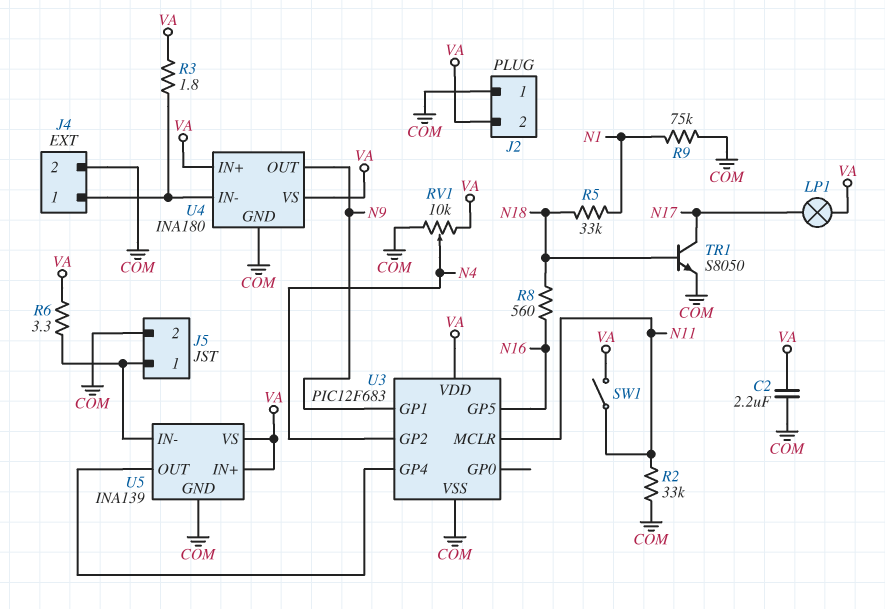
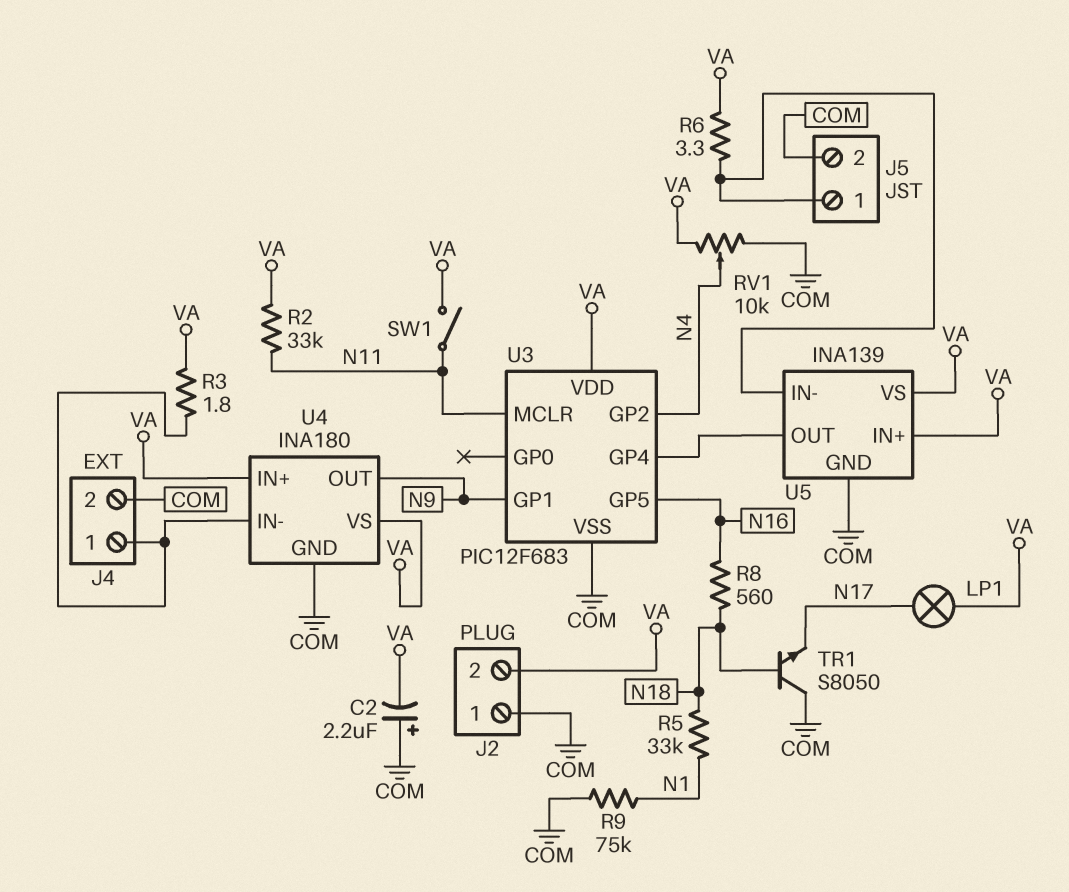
C2: 2.2uF (COM, VA) -> 2.2uF (plus COM, minus VA)
R2: 33k (COM, N11) -> 33k (N11, VA)
TR1: NPN S8050 (B N18, C N17, E COM) -> NPN S8050 (B N18, C COM, E N17)

